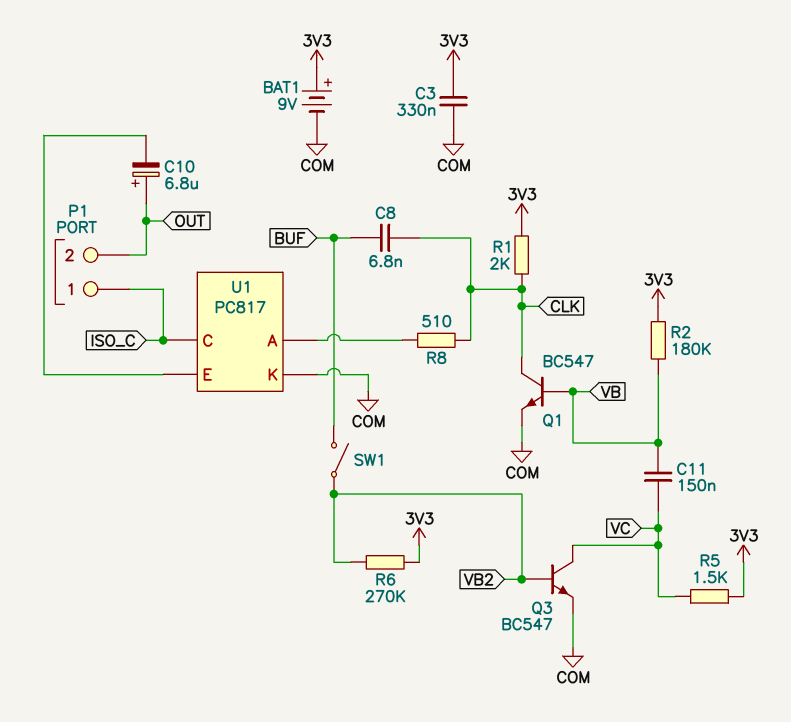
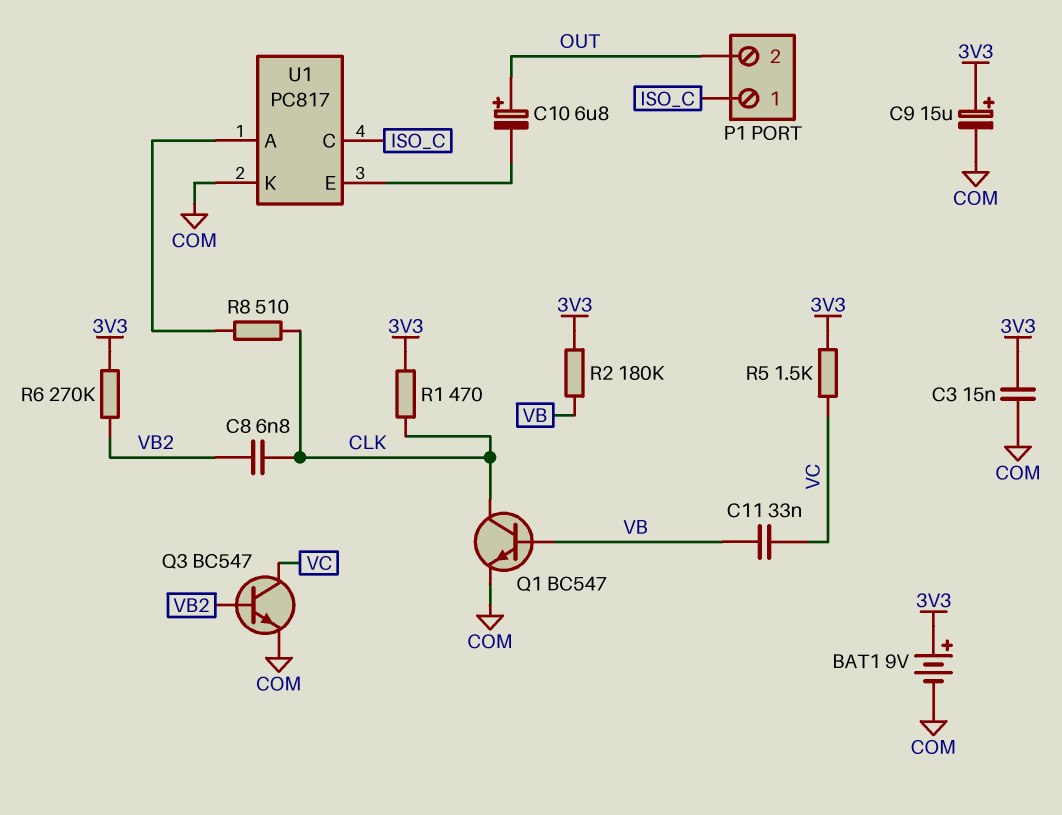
C3: 330nF (3V3, COM) -> 15nF (3V3, COM)
C8: 6.8nF (BUF, CLK) -> 6.8nF (CLK, VB2)
C9: none -> 15uF (plus 3V3, minus COM)
C11: 150nF (VB, VC) -> 33nF (VB, VC)
R1: 2k (3V3, CLK) -> 470 (3V3, CLK)
SW1: switch (BUF, VB2) -> none

